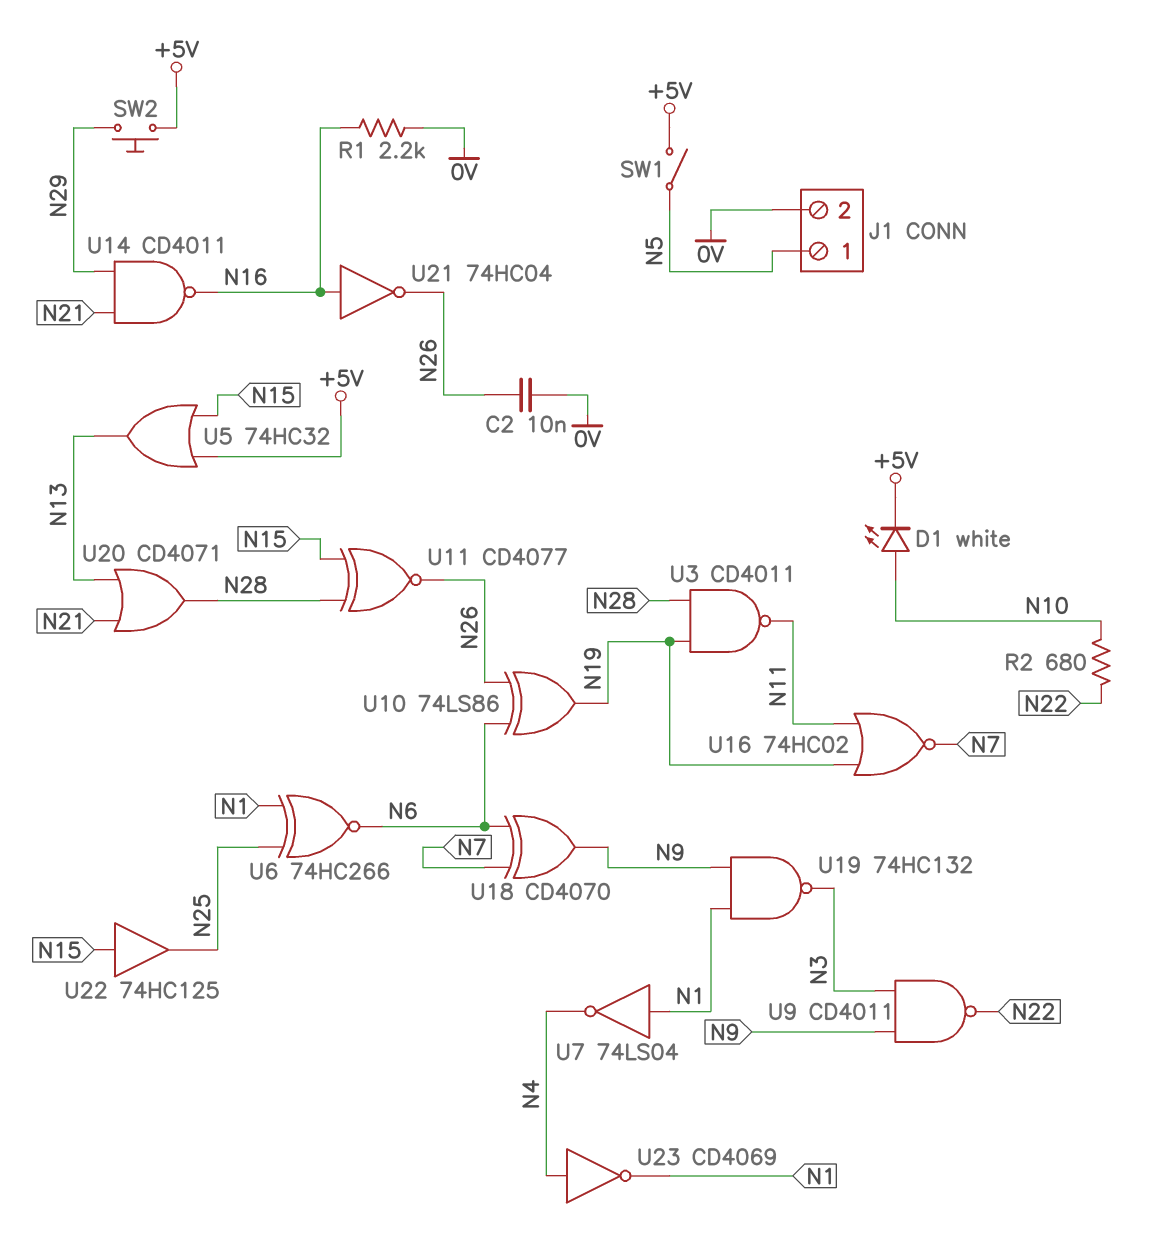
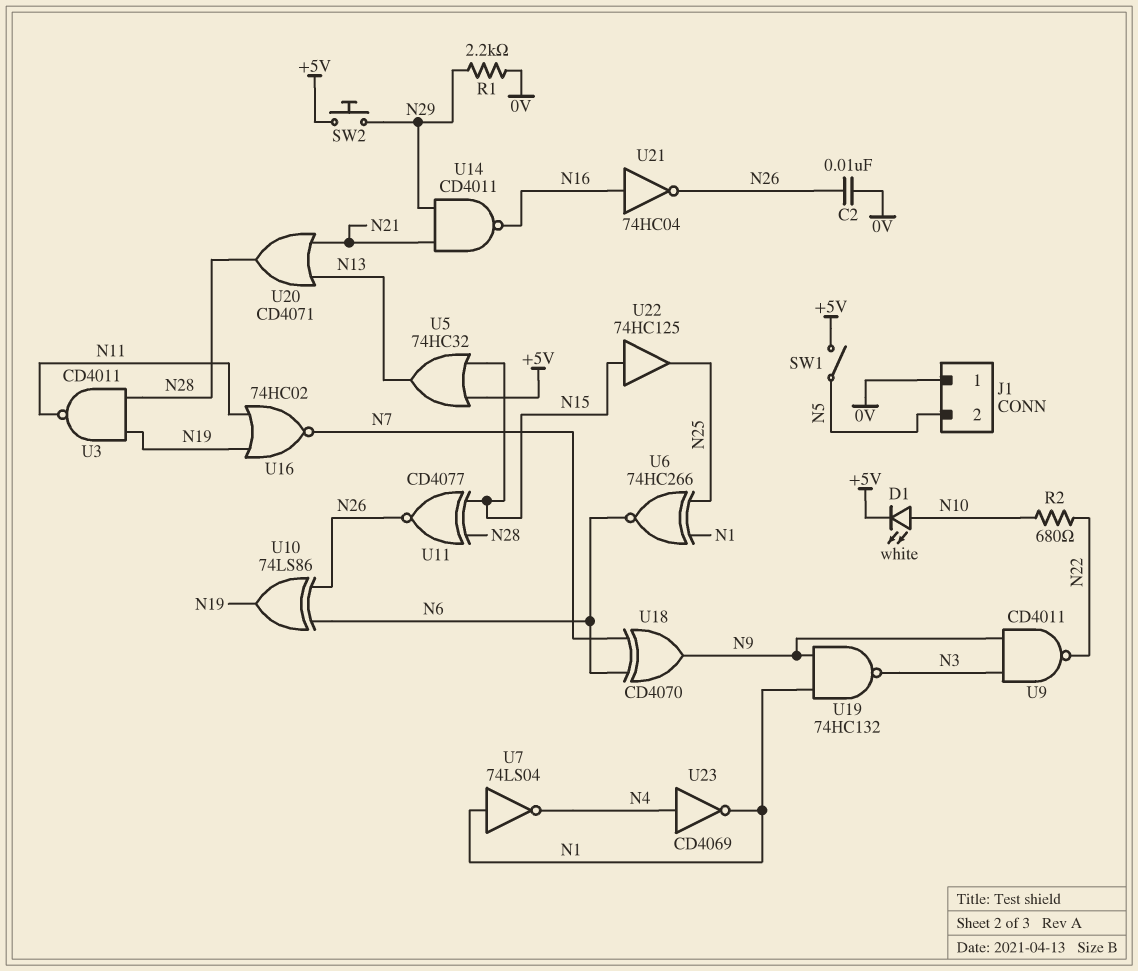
J1 pin 1: N5 -> 0V
J1 pin 2: 0V -> N5
R1: 2.2k (0V, N16) -> 2.2k (0V, N29)

